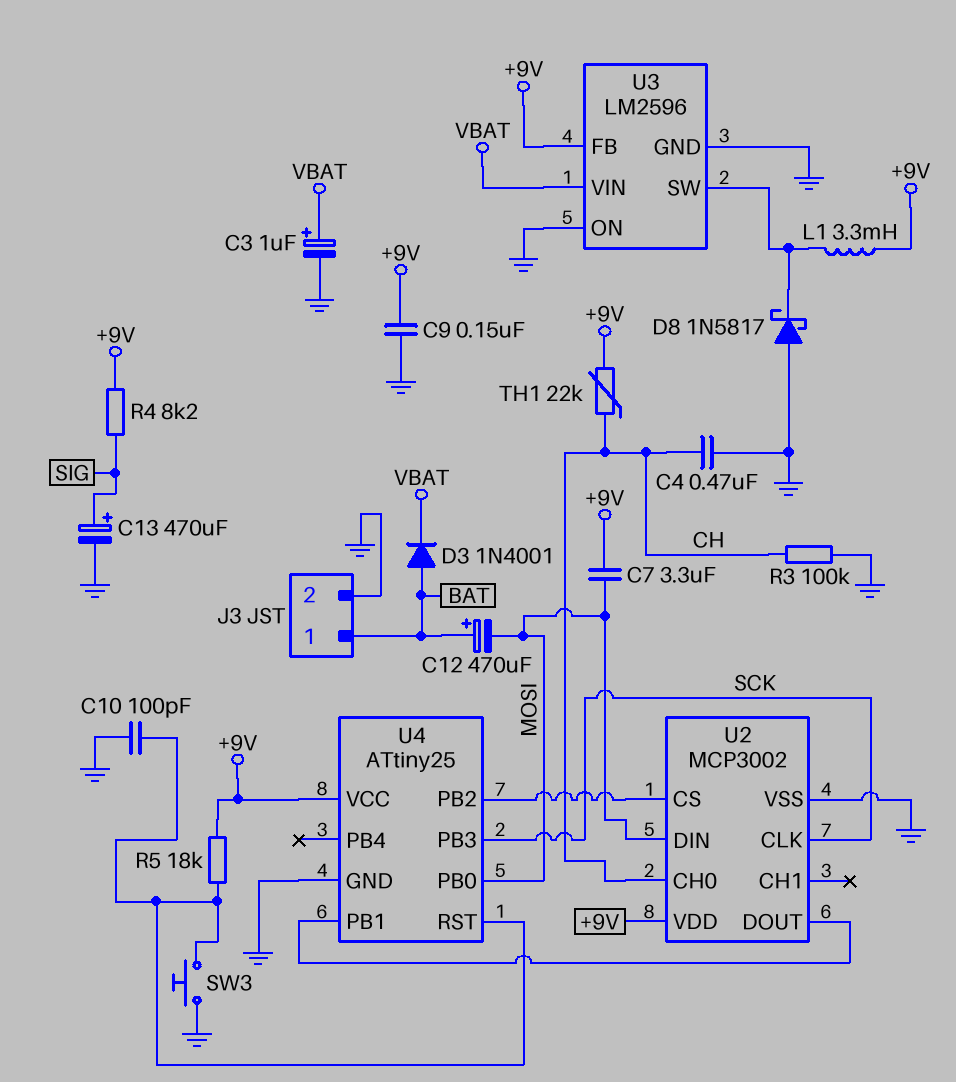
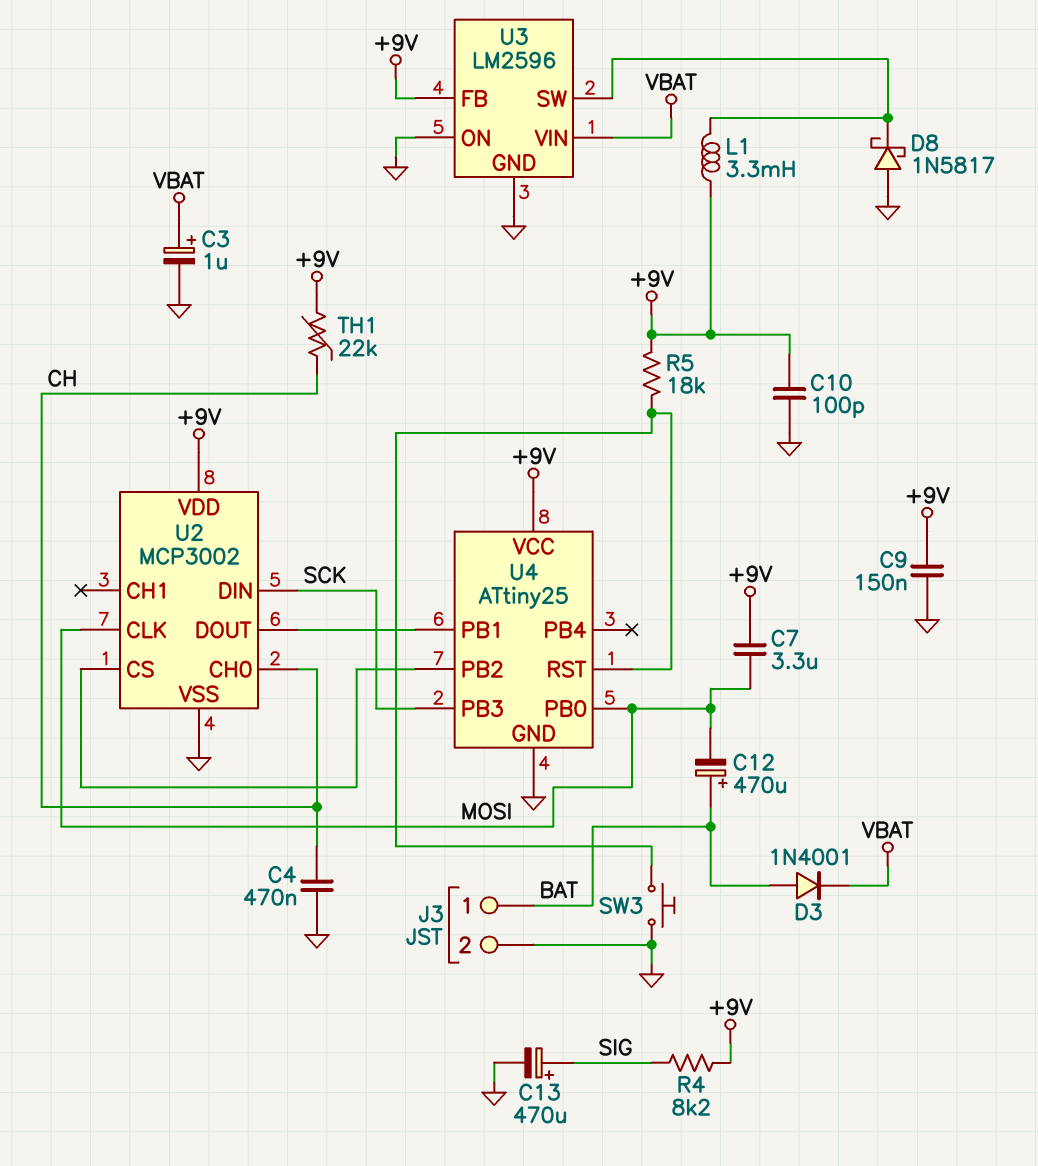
C10: 100pF (GND, U4/RST) -> 100pF (+9V, GND)
R3: 100k (CH, GND) -> none
U2 pin CLK: SCK -> MOSI
U2 pin DIN: MOSI -> SCK

